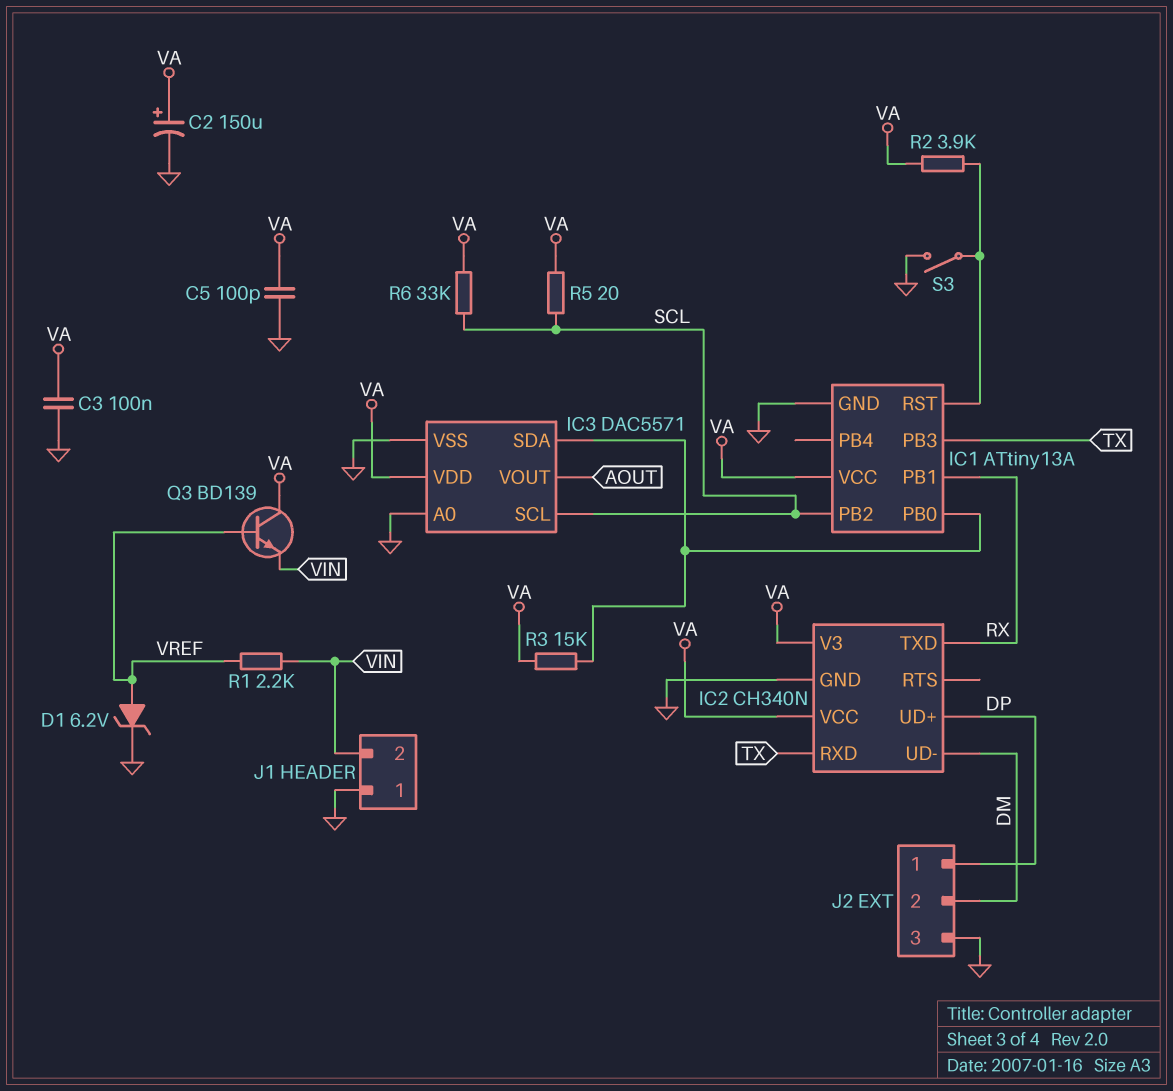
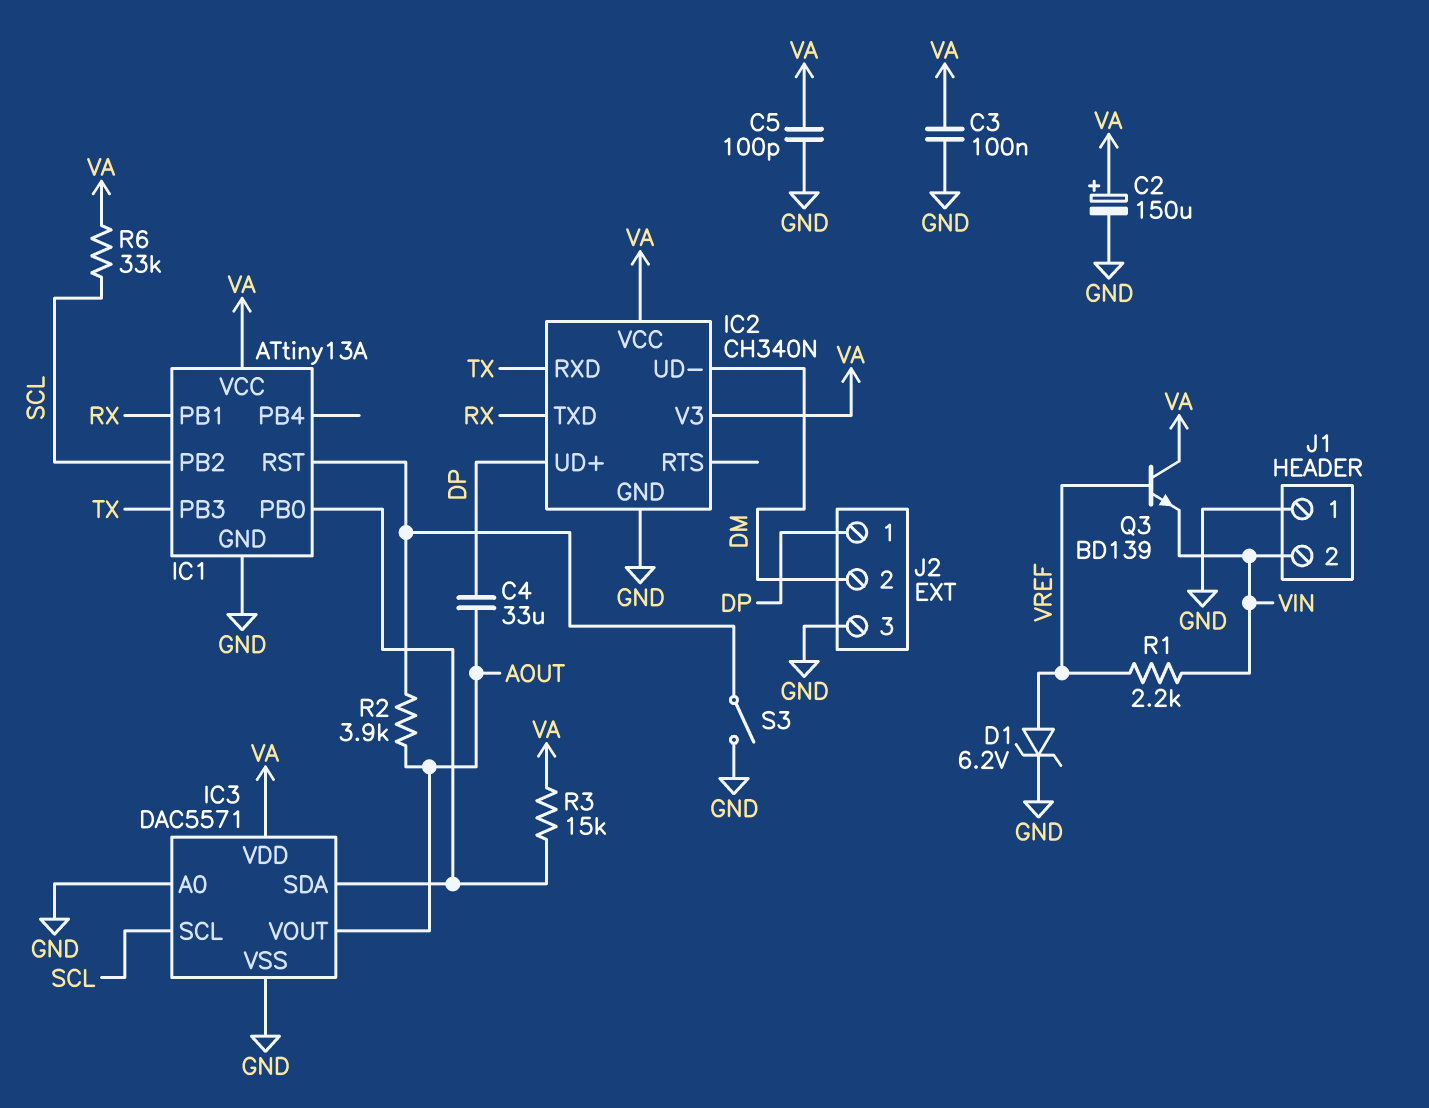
C4: none -> 33uF (AOUT, DP)
R2: 3.9k (IC1/RST, VA) -> 3.9k (AOUT, IC1/RST)
R5: 20 (SCL, VA) -> none

